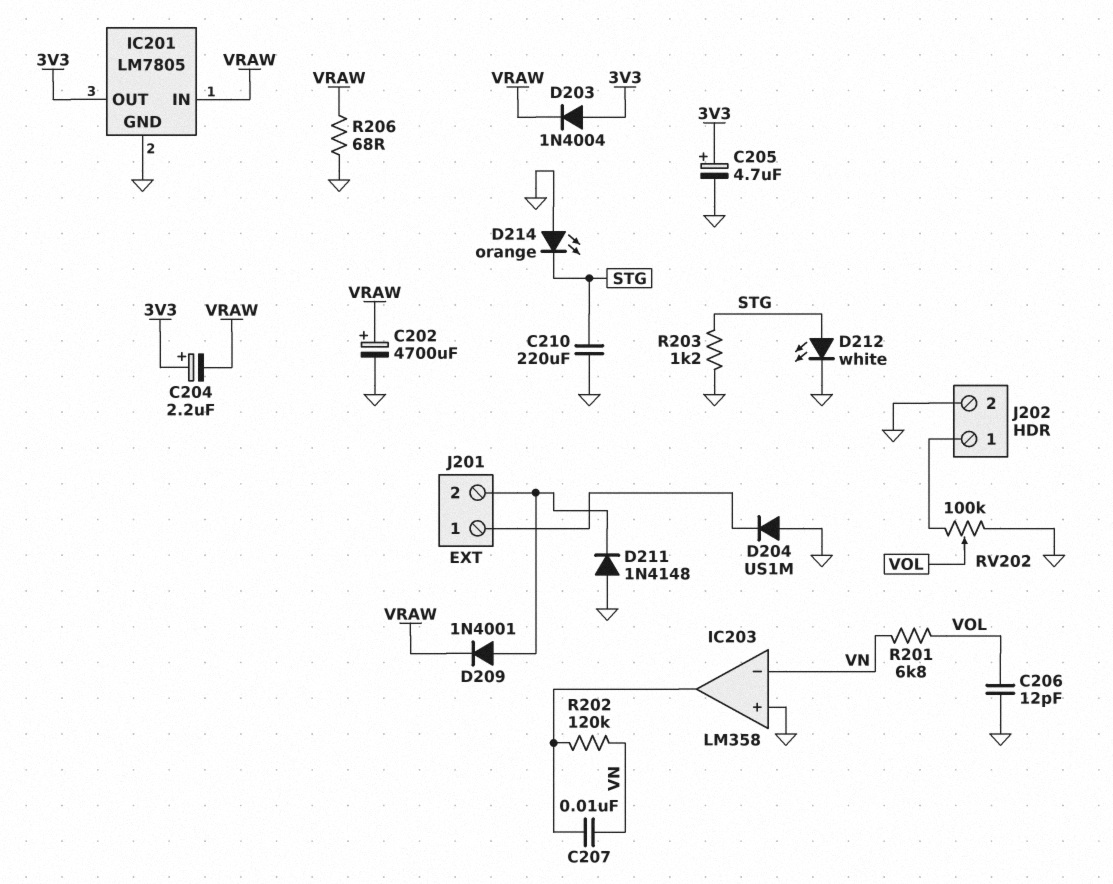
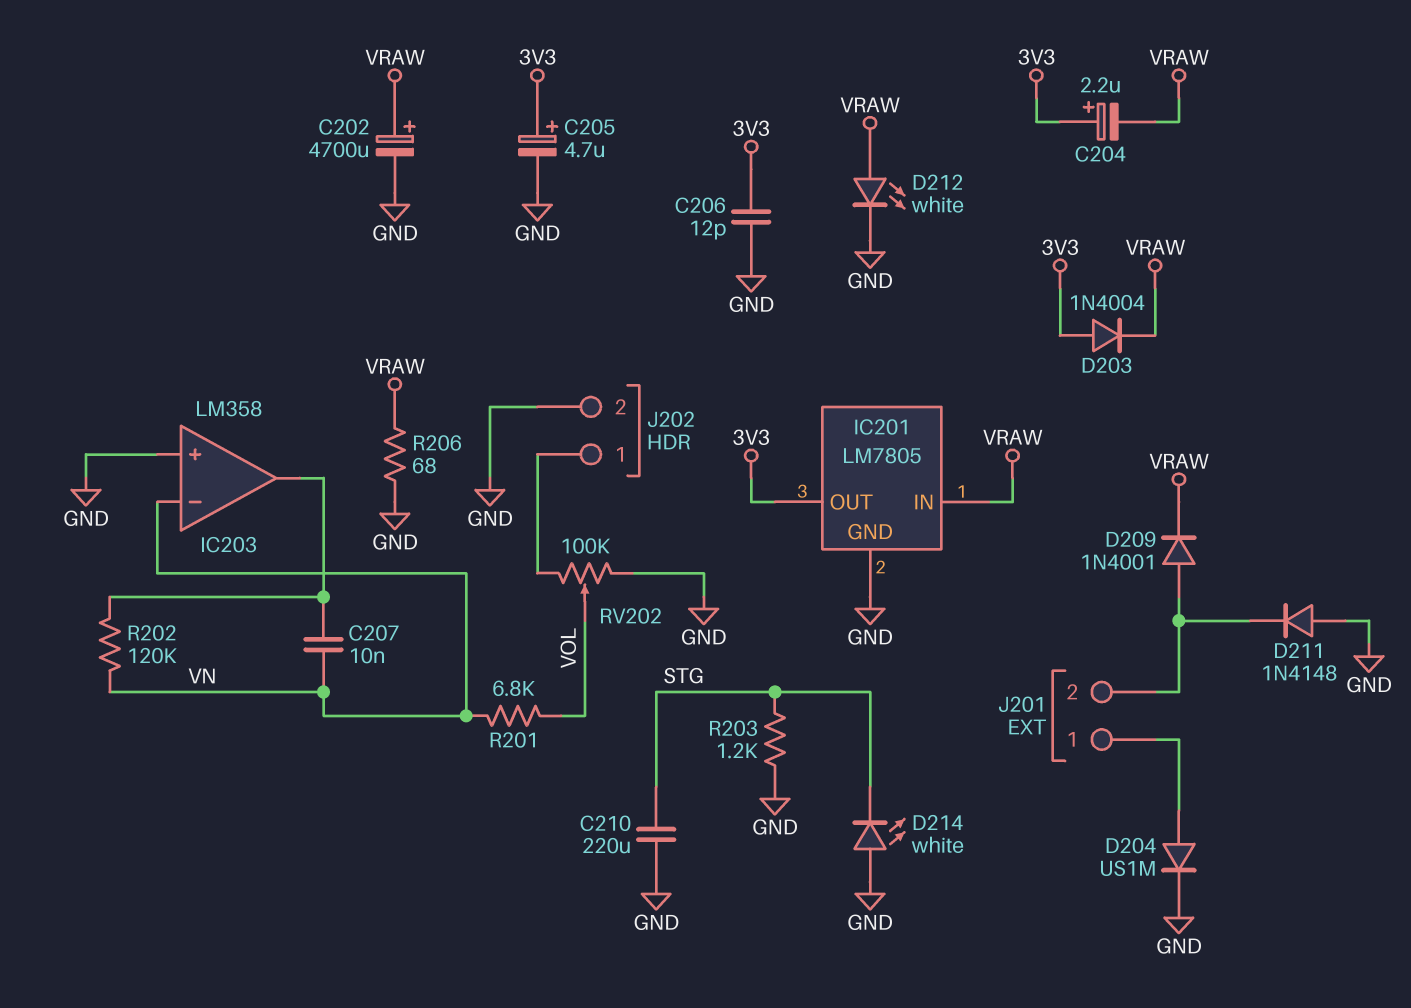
C206: 12pF (GND, VOL) -> 12pF (3V3, GND)
D204: diode US1M (A GND, K J201/1) -> diode US1M (A J201/1, K GND)
D212: LED white (A STG, K GND) -> LED white (A VRAW, K GND)
D214: LED orange (A GND, K STG) -> LED white (A GND, K STG)

